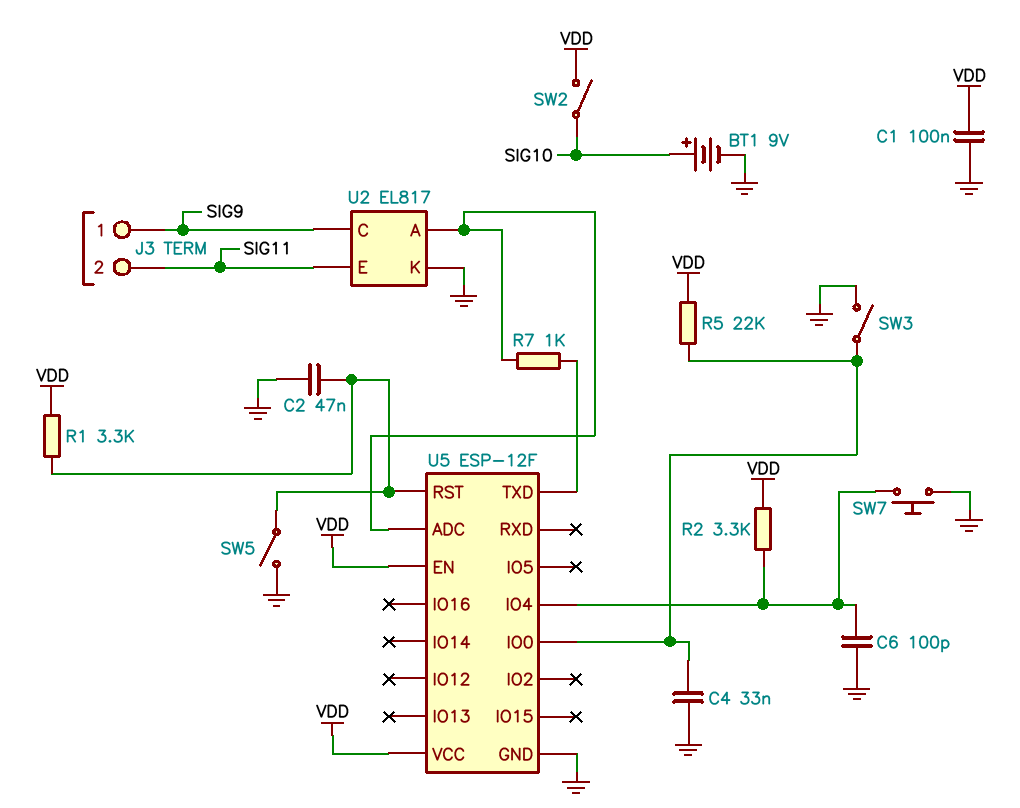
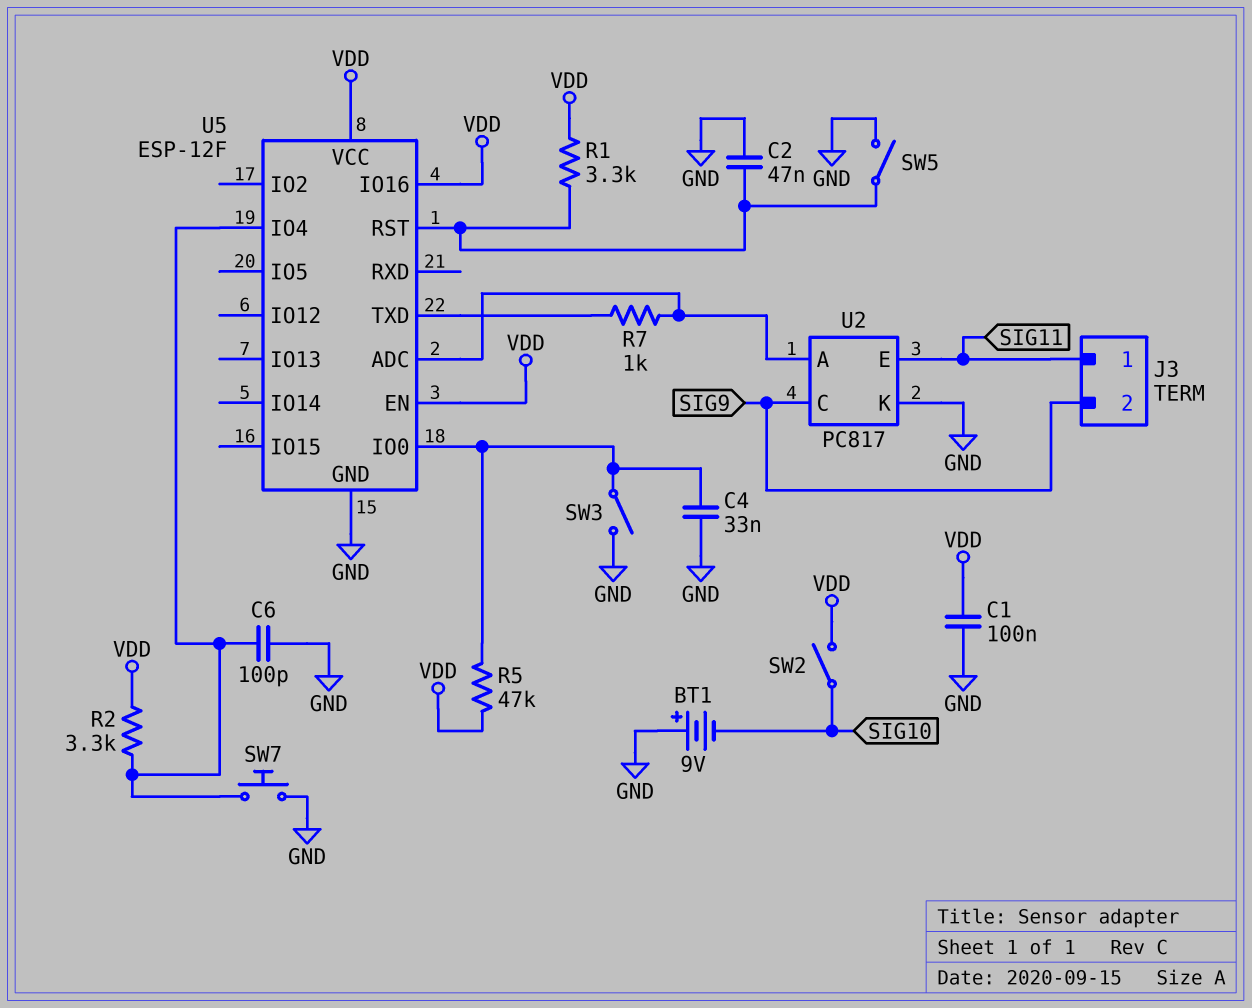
BT1: 9V (plus SIG10, minus GND) -> 9V (plus GND, minus SIG10)
J3 pin 1: SIG9 -> SIG11
J3 pin 2: SIG11 -> SIG9
R5: 22k (U5/IO0, VDD) -> 47k (U5/IO0, VDD)
U2: EL817 -> PC817
U5 pin IO16: none -> VDD

